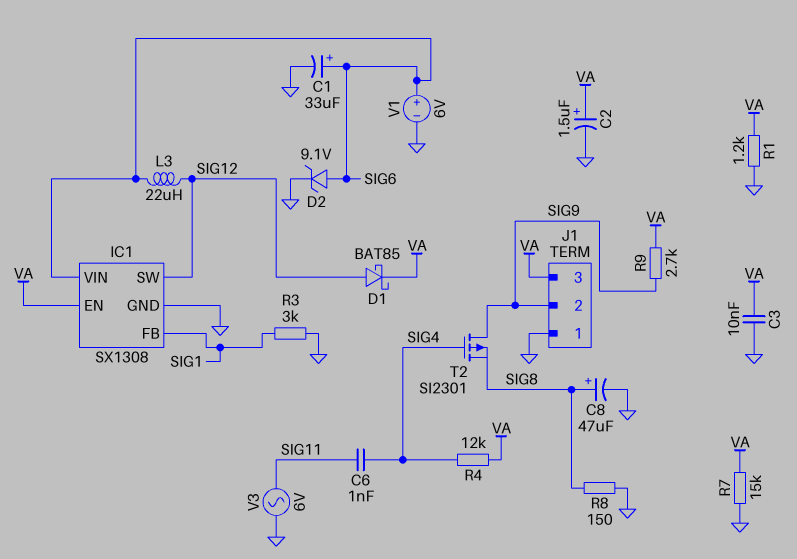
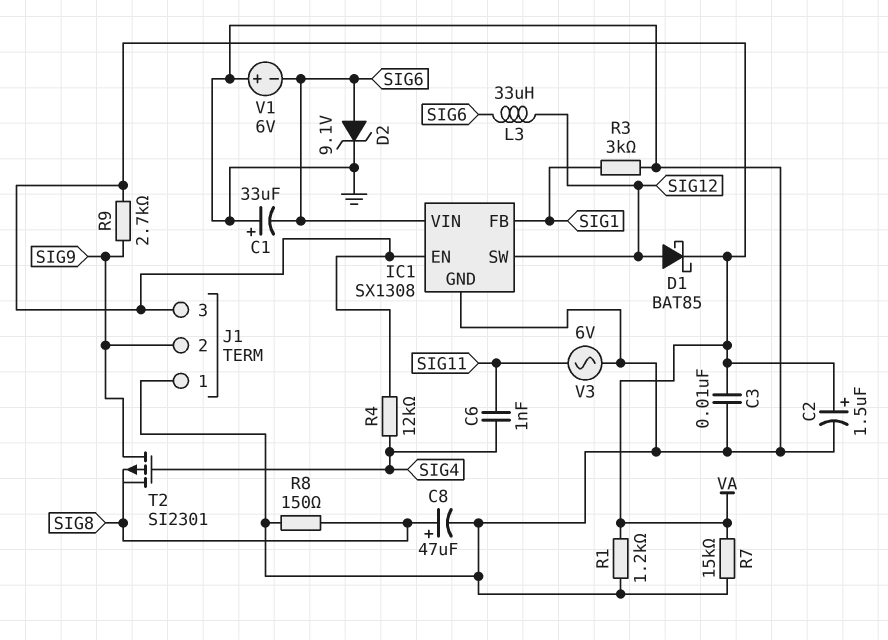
C1: 33uF (plus SIG6, minus GND) -> 33uF (plus GND, minus SIG6)
L3: 22uH (SIG6, SIG12) -> 33uH (SIG6, SIG12)
V1: 6V (plus SIG6, minus GND) -> 6V (plus GND, minus SIG6)

